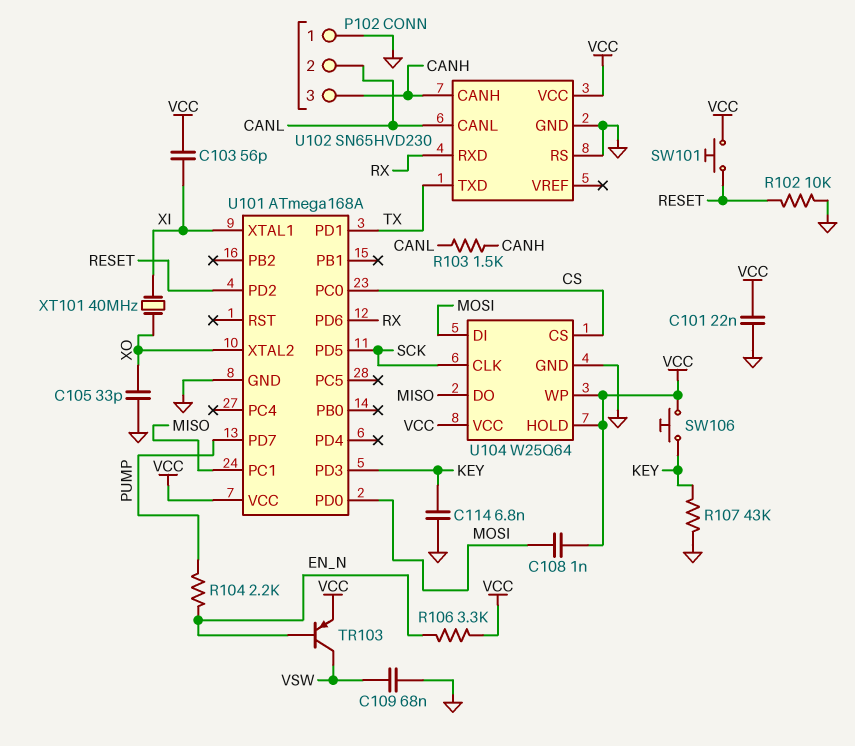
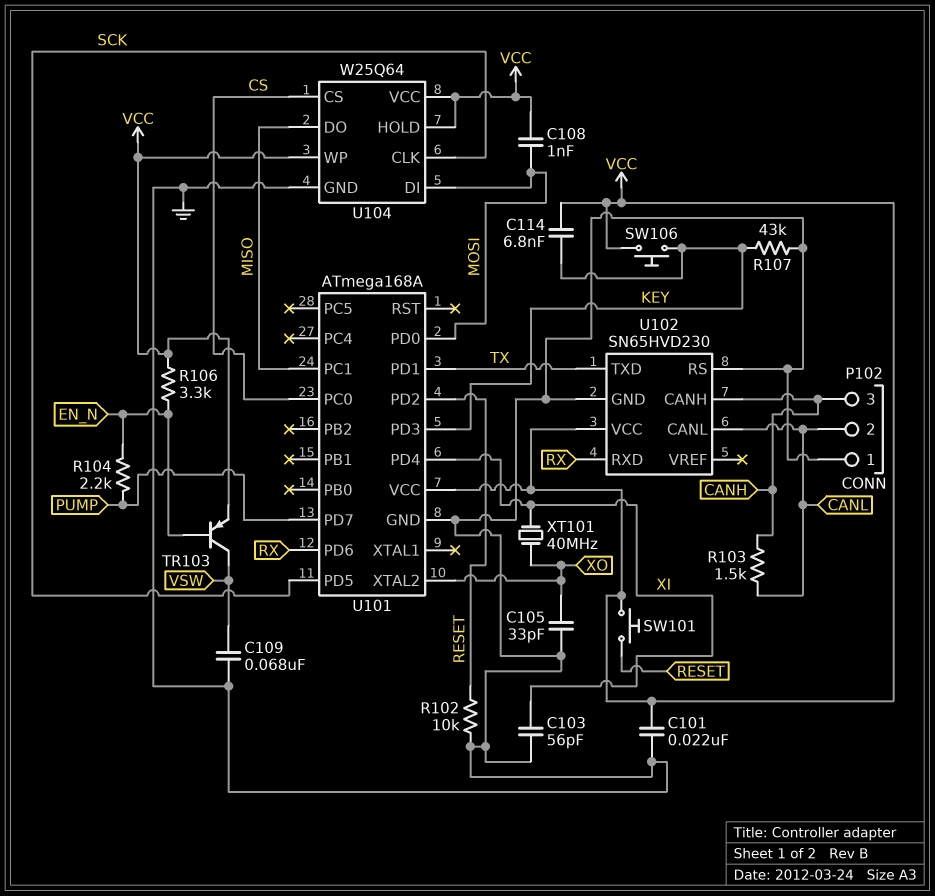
C103: 56pF (VCC, XI) -> 56pF (GND, XI)
C114: 6.8nF (GND, KEY) -> 6.8nF (KEY, VCC)
U101 pin PD4: none -> XI
U101 pin XTAL1: XI -> none

